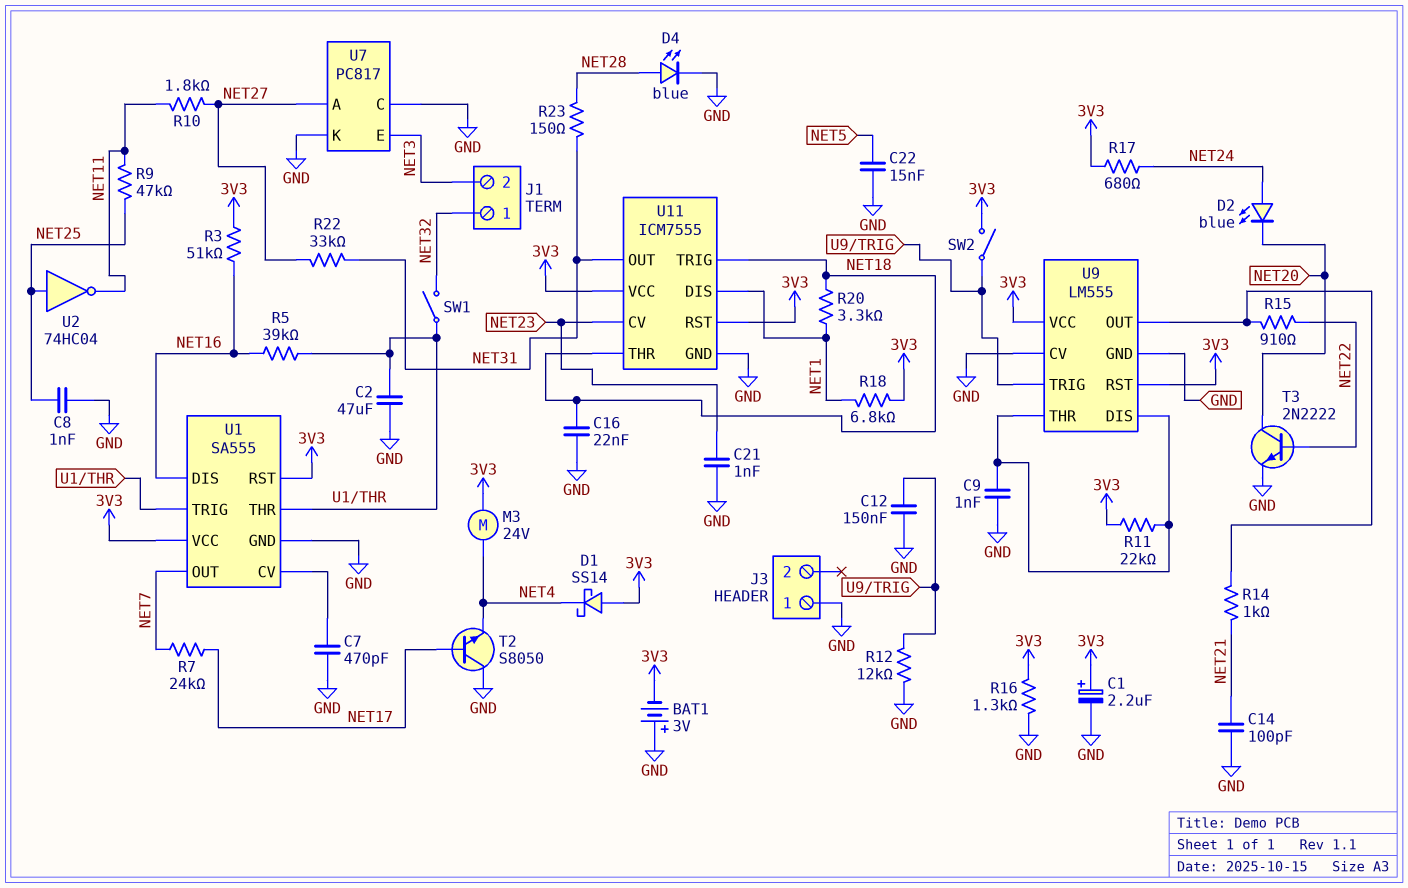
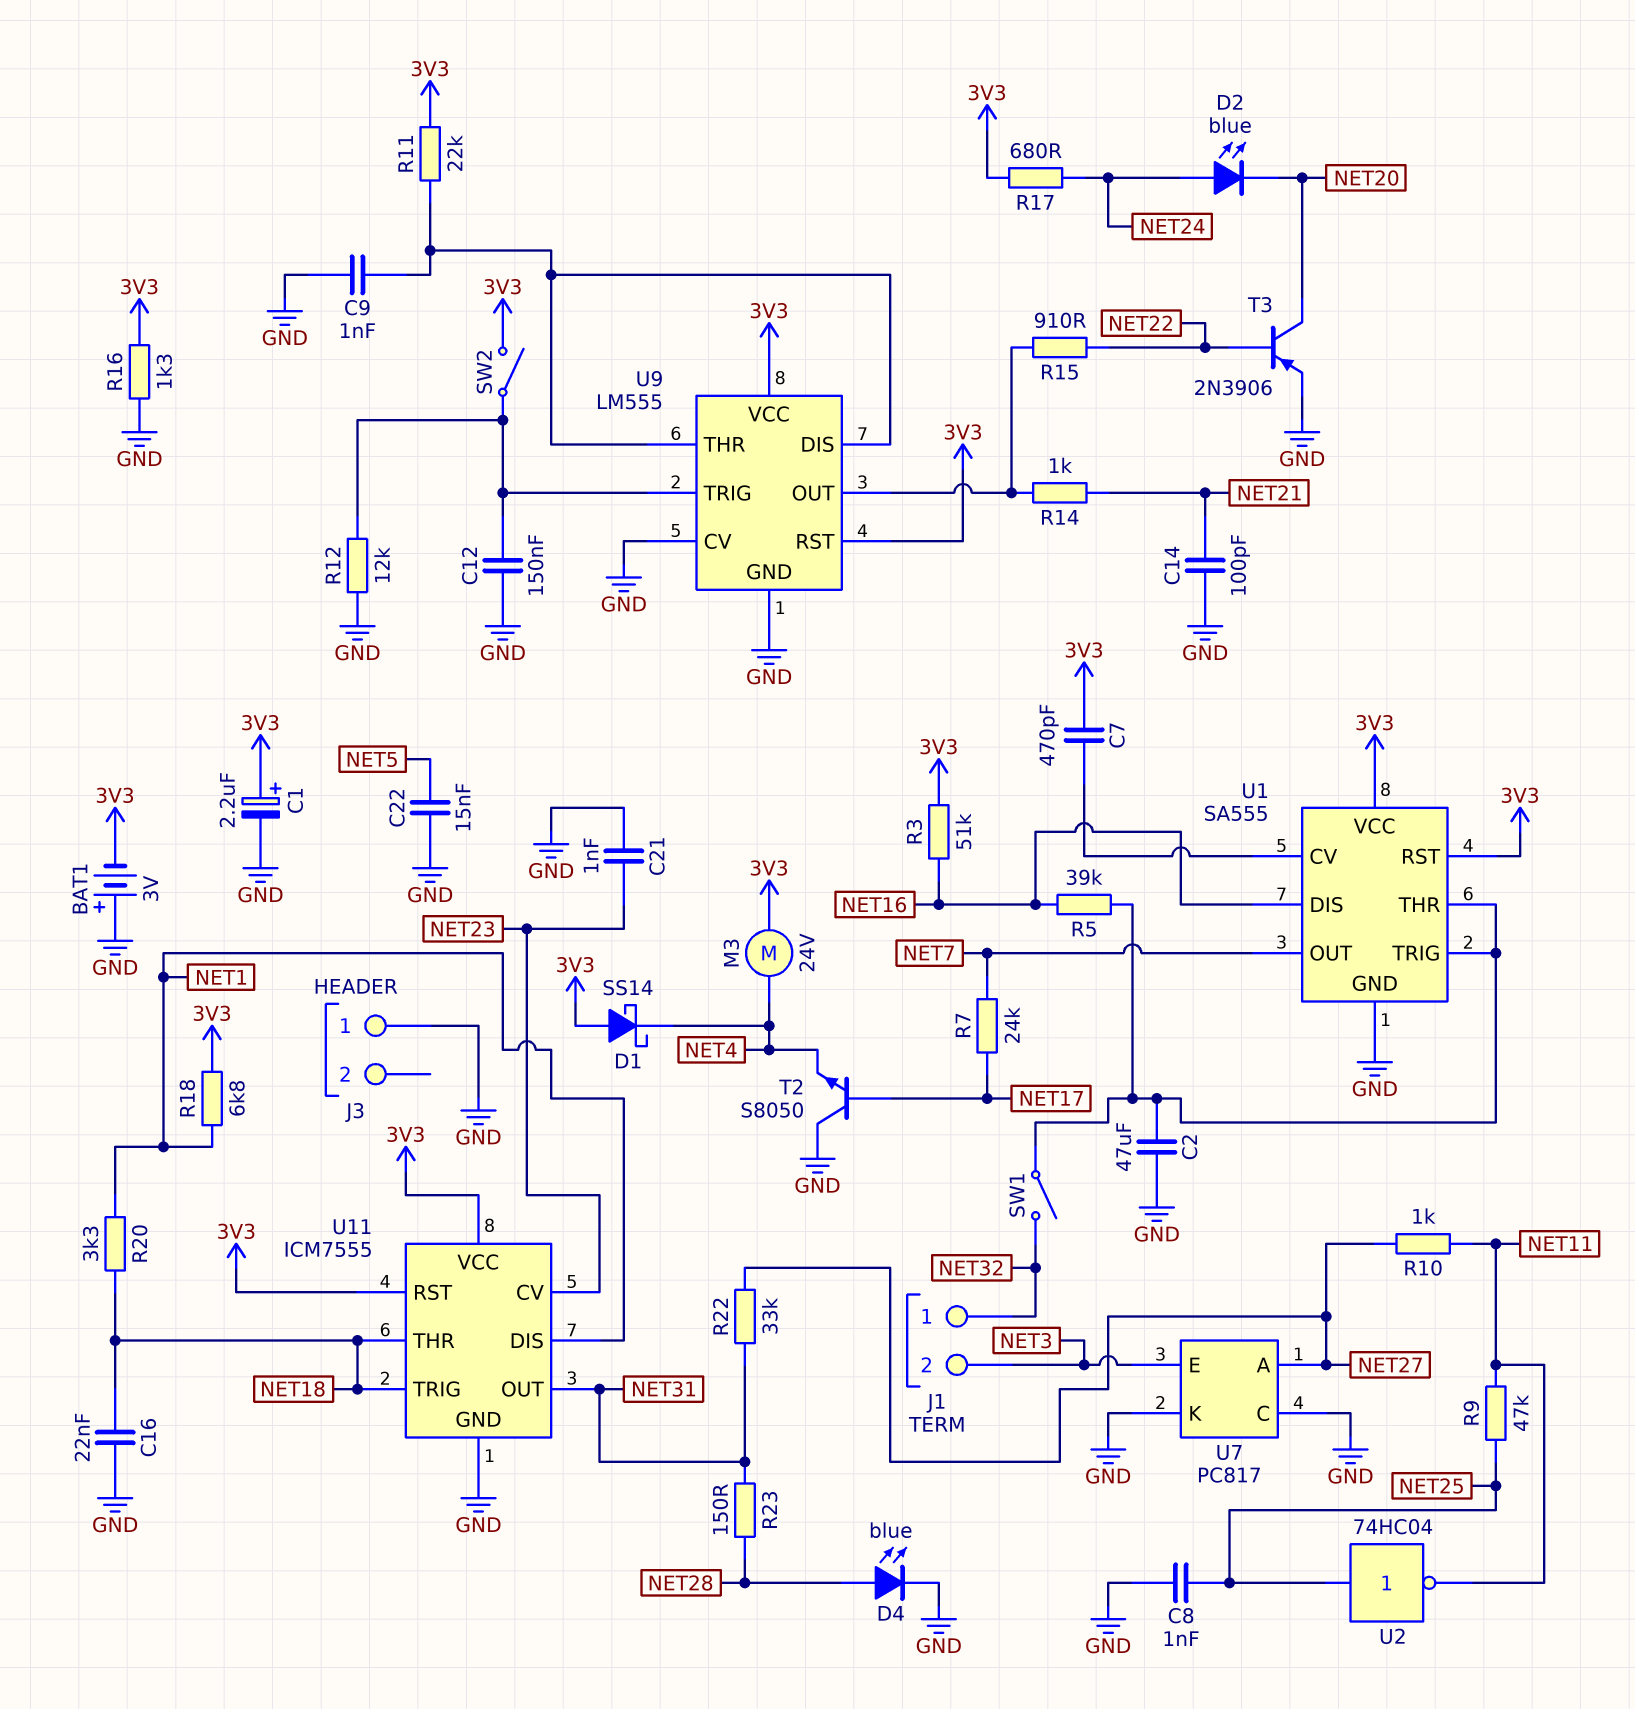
C7: 470pF (GND, U1/CV) -> 470pF (3V3, U1/CV)
R10: 1.8k (NET11, NET27) -> 1k (NET11, NET27)
T3: NPN 2N2222 (B NET22, C NET20, E GND) -> PNP 2N3906 (B NET22, C NET20, E GND)

